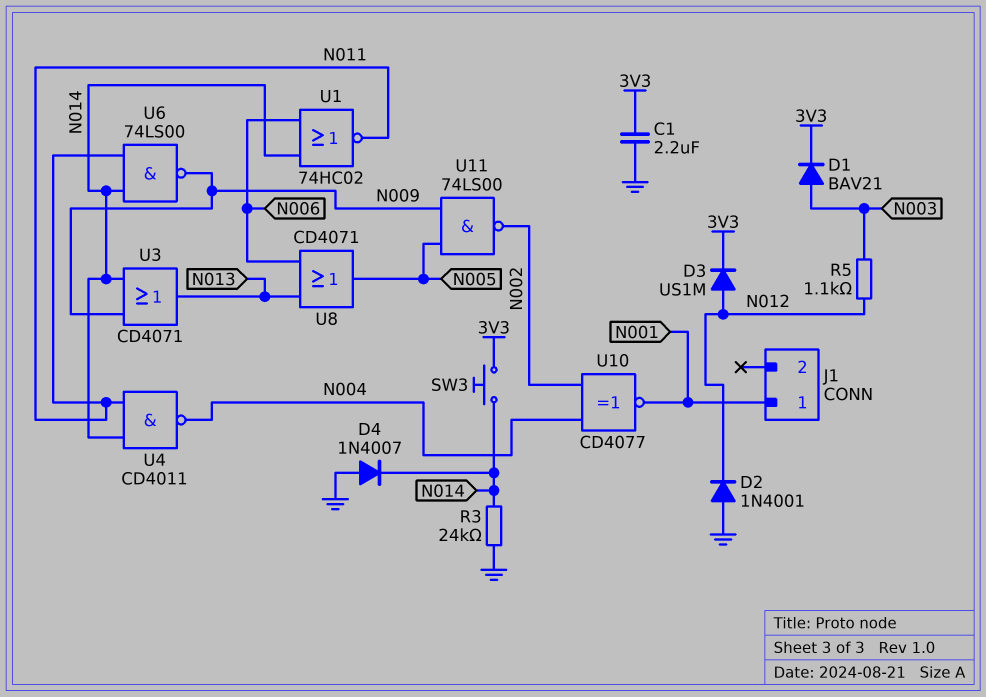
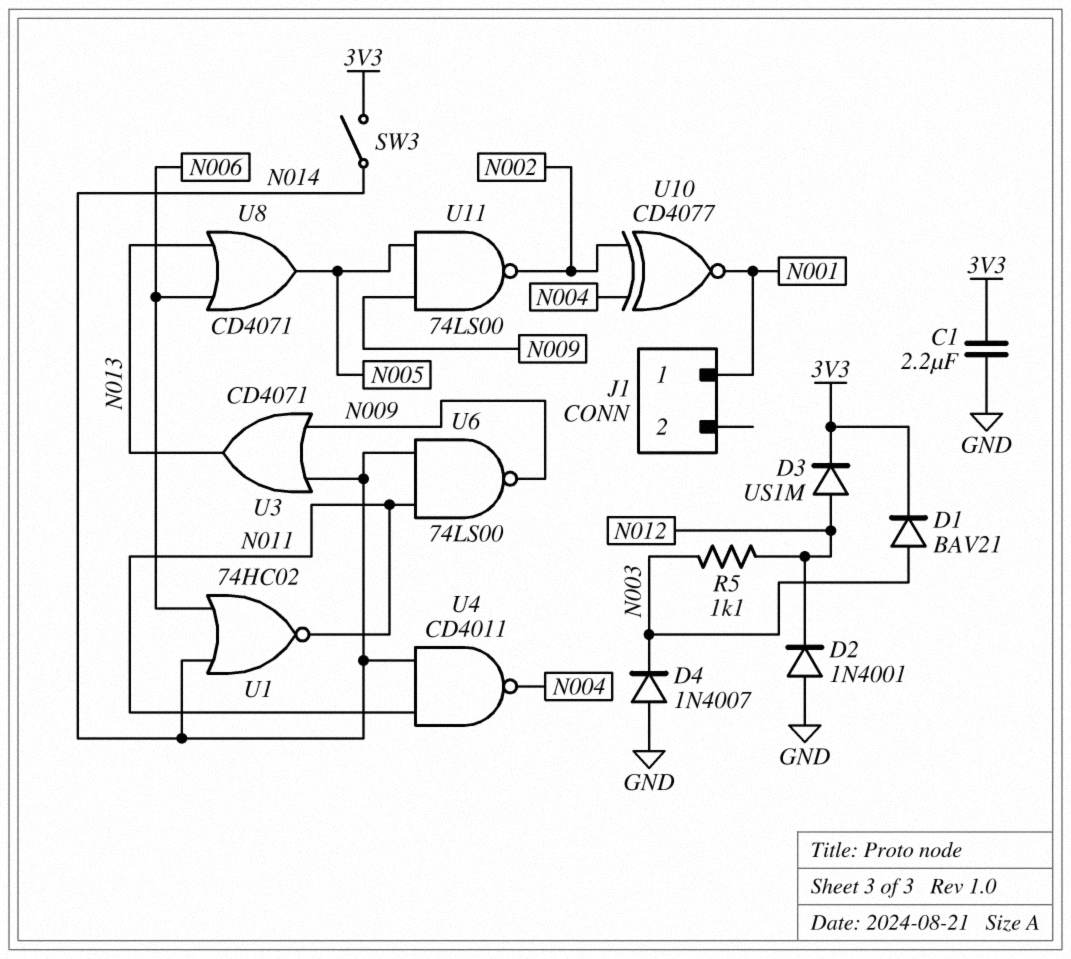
D4: diode 1N4007 (A GND, K N014) -> diode 1N4007 (A GND, K N003)
R3: 24k (GND, N014) -> none
SW3: button (3V3, N014) -> switch (3V3, N014)

